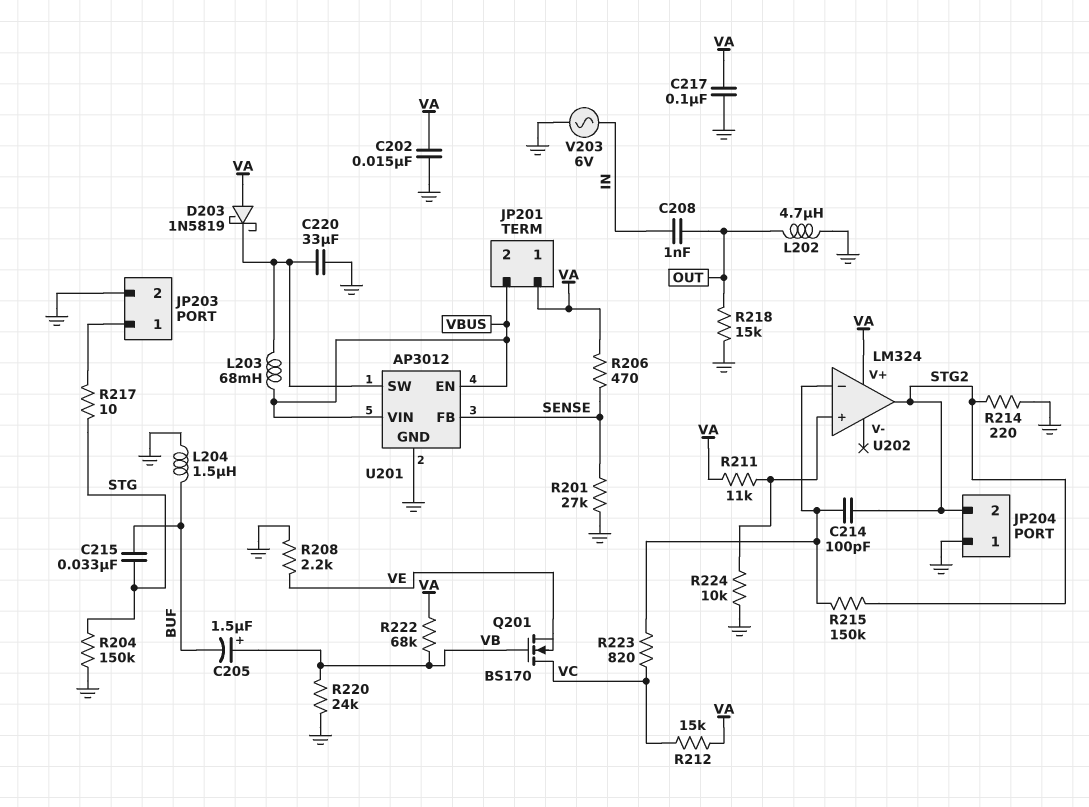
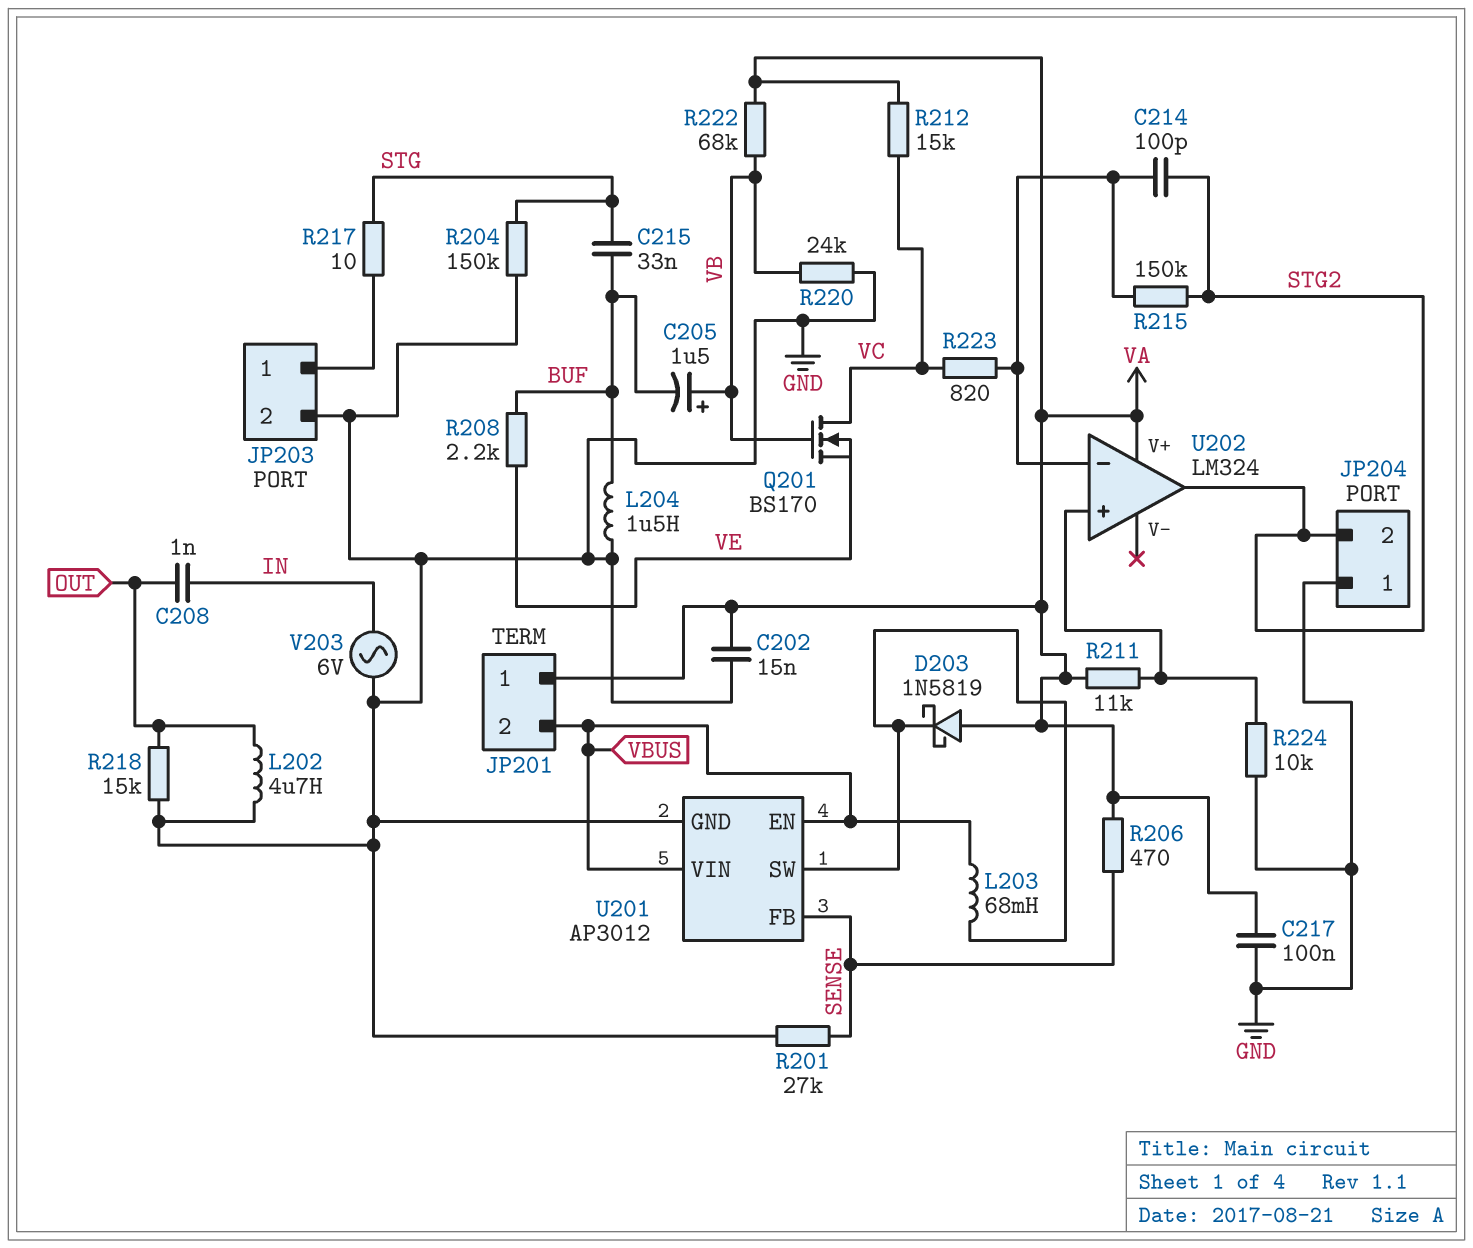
C220: 33uF (GND, U201/SW) -> none
R208: 2.2k (GND, VE) -> 2.2k (BUF, VE)
R214: 220 (GND, STG2) -> none

